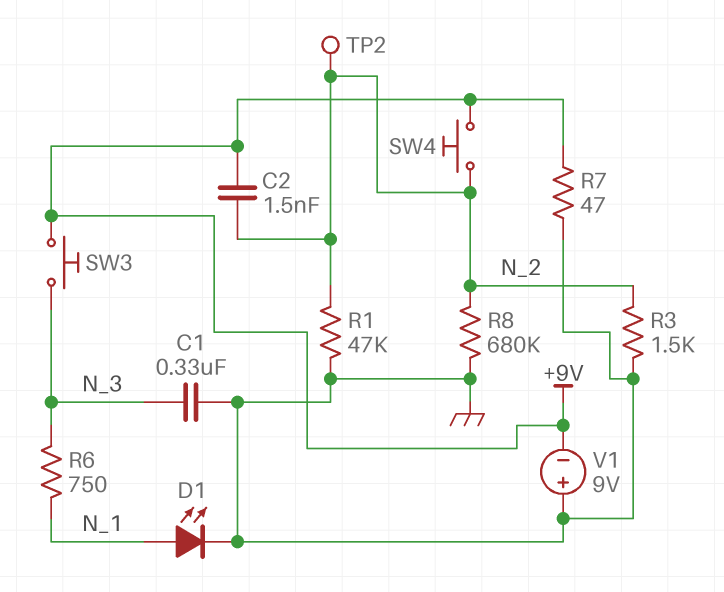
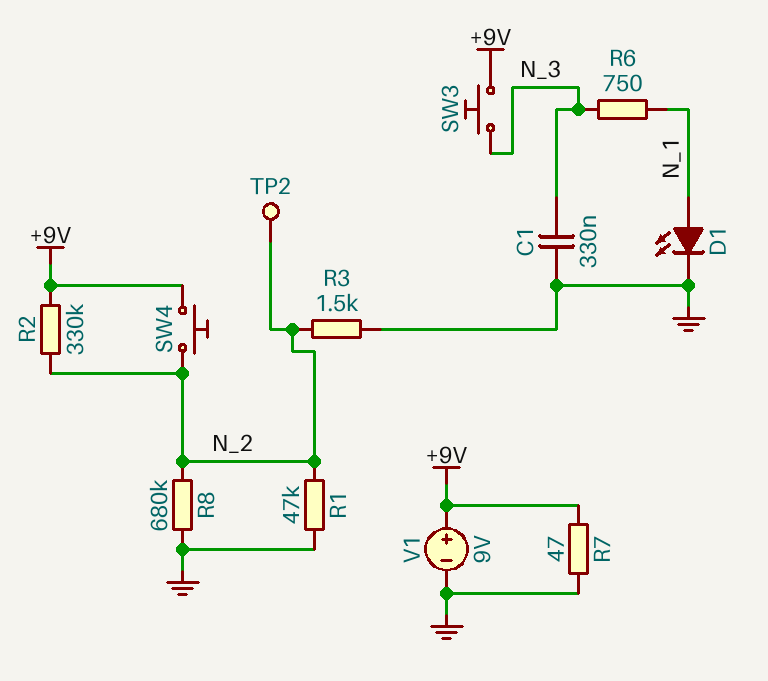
C2: 1.5nF (+9V, N_2) -> none
R2: none -> 330k (+9V, N_2)
V1: 9V (plus GND, minus +9V) -> 9V (plus +9V, minus GND)

